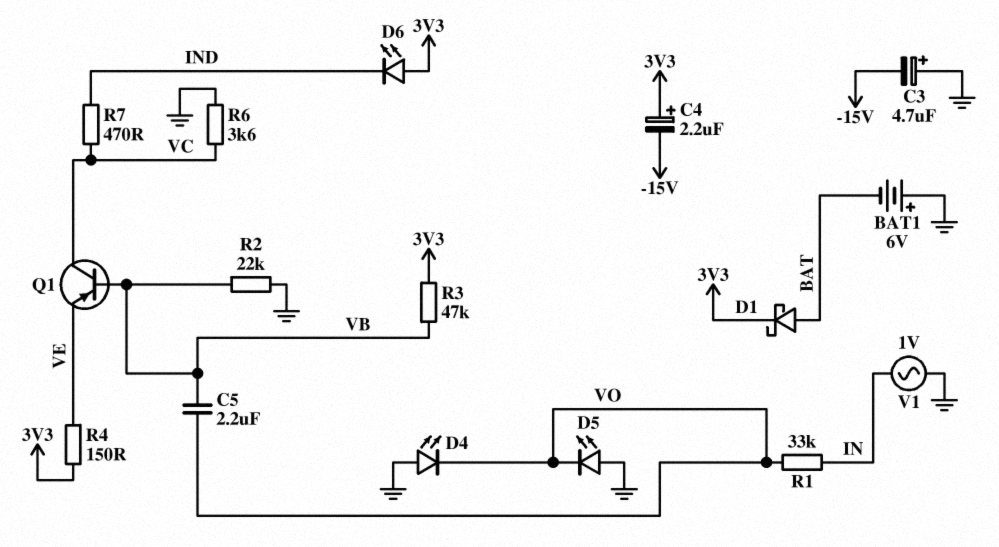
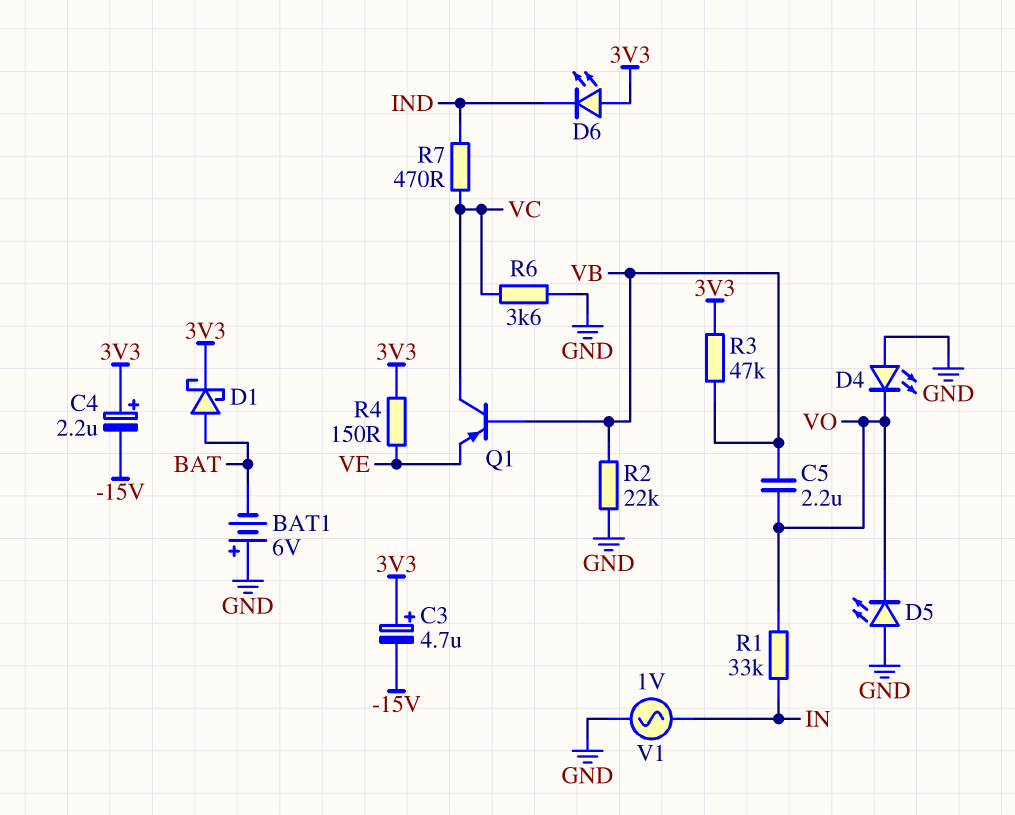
C3: 4.7uF (plus GND, minus -15V) -> 4.7uF (plus 3V3, minus -15V)

